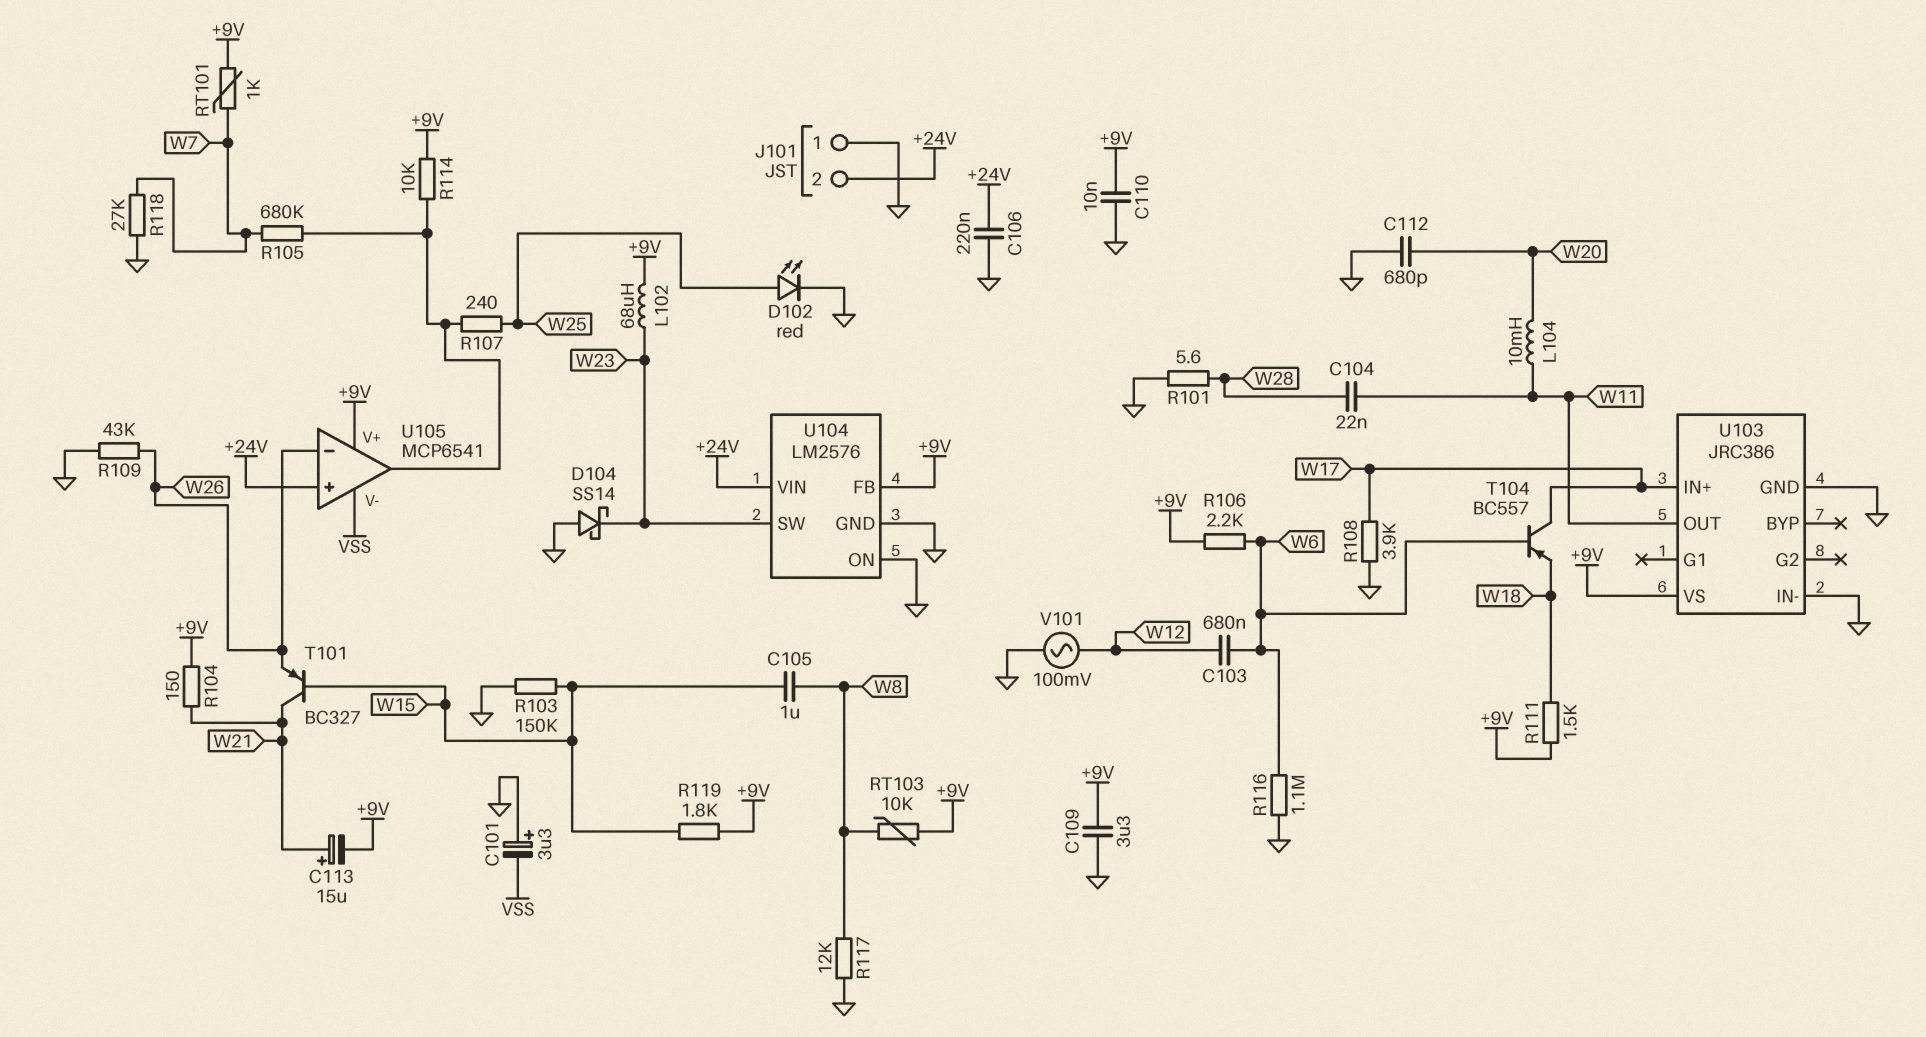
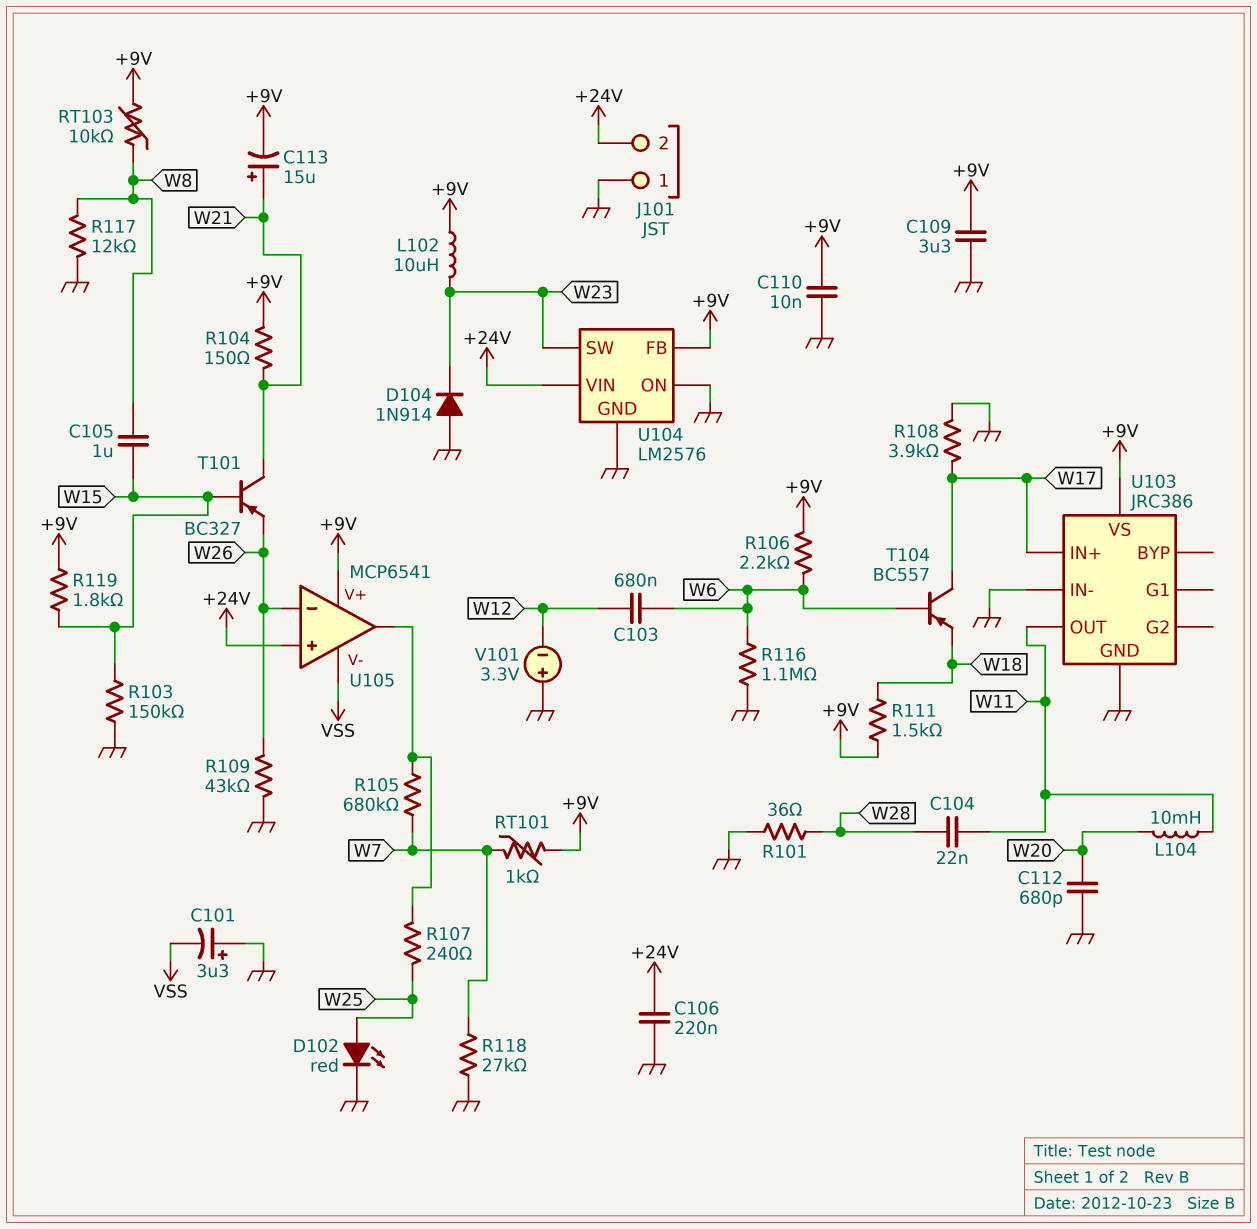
D104: schottky SS14 (A GND, K W23) -> diode 1N914 (A GND, K W23)
L102: 68uH (+9V, W23) -> 10uH (+9V, W23)
R101: 5.6 (GND, W28) -> 36 (GND, W28)
R114: 10k (+9V, U105/out) -> none
V101: AC 100mV (GND, W12) -> 3.3V (plus GND, minus W12)

